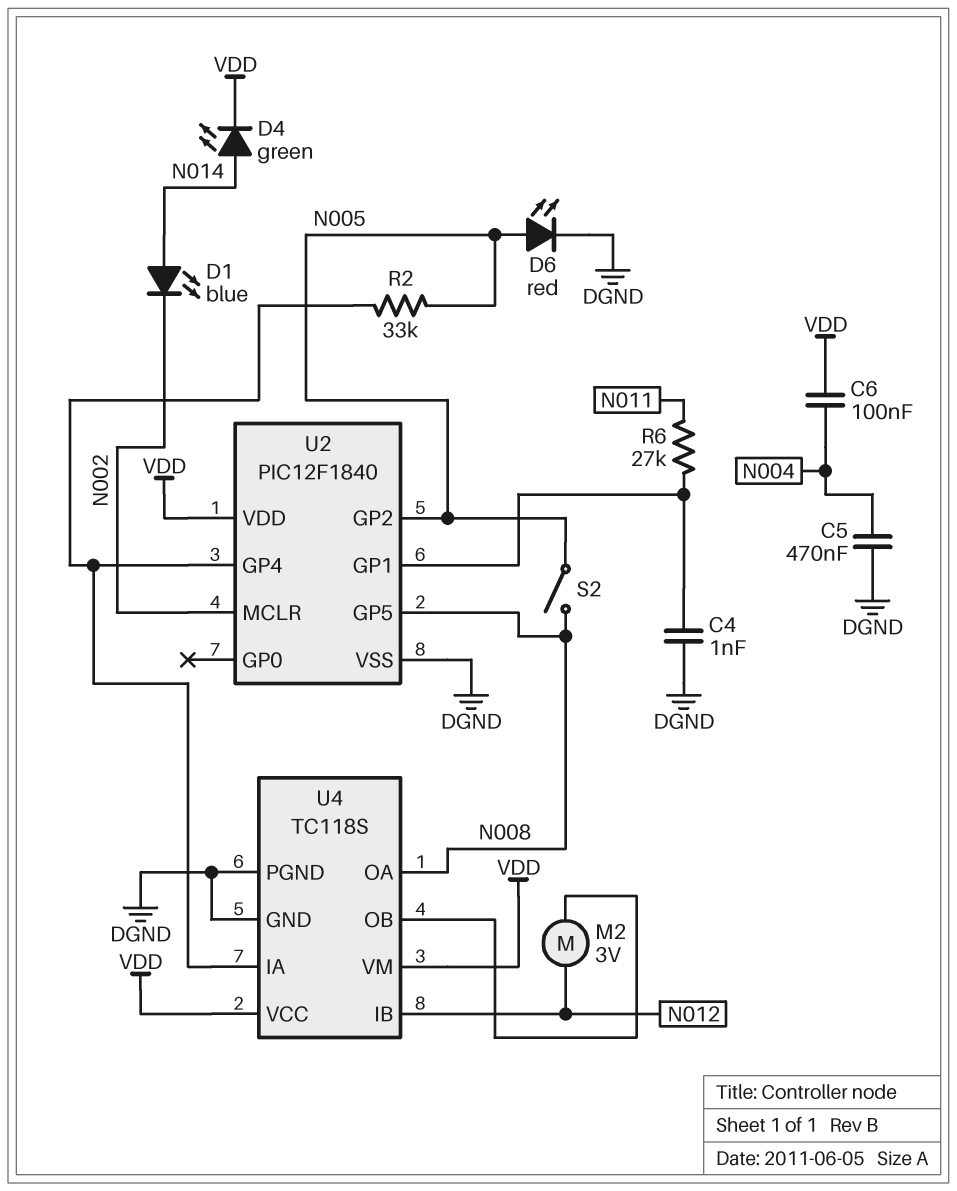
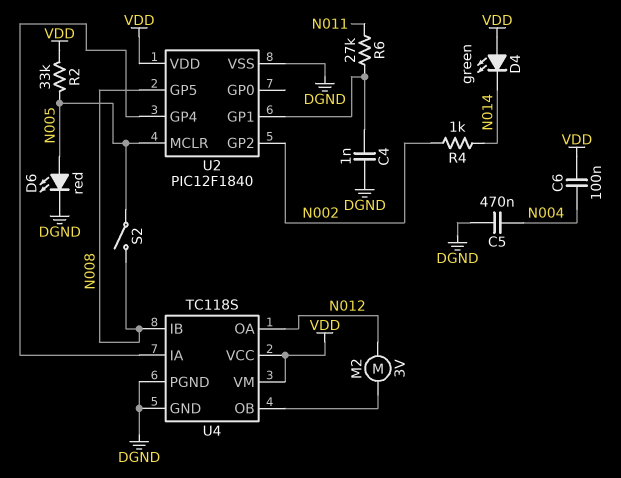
D1: LED blue (A N014, K N002) -> none
D4: LED green (A N014, K VDD) -> LED green (A VDD, K N014)
R2: 33k (N005, U2/GP4) -> 33k (N005, VDD)
R4: none -> 1k (N002, N014)
U2 pin GP2: N005 -> N002
U2 pin MCLR: N002 -> N005
U4 pin IB: N012 -> N008
U4 pin OA: N008 -> N012

